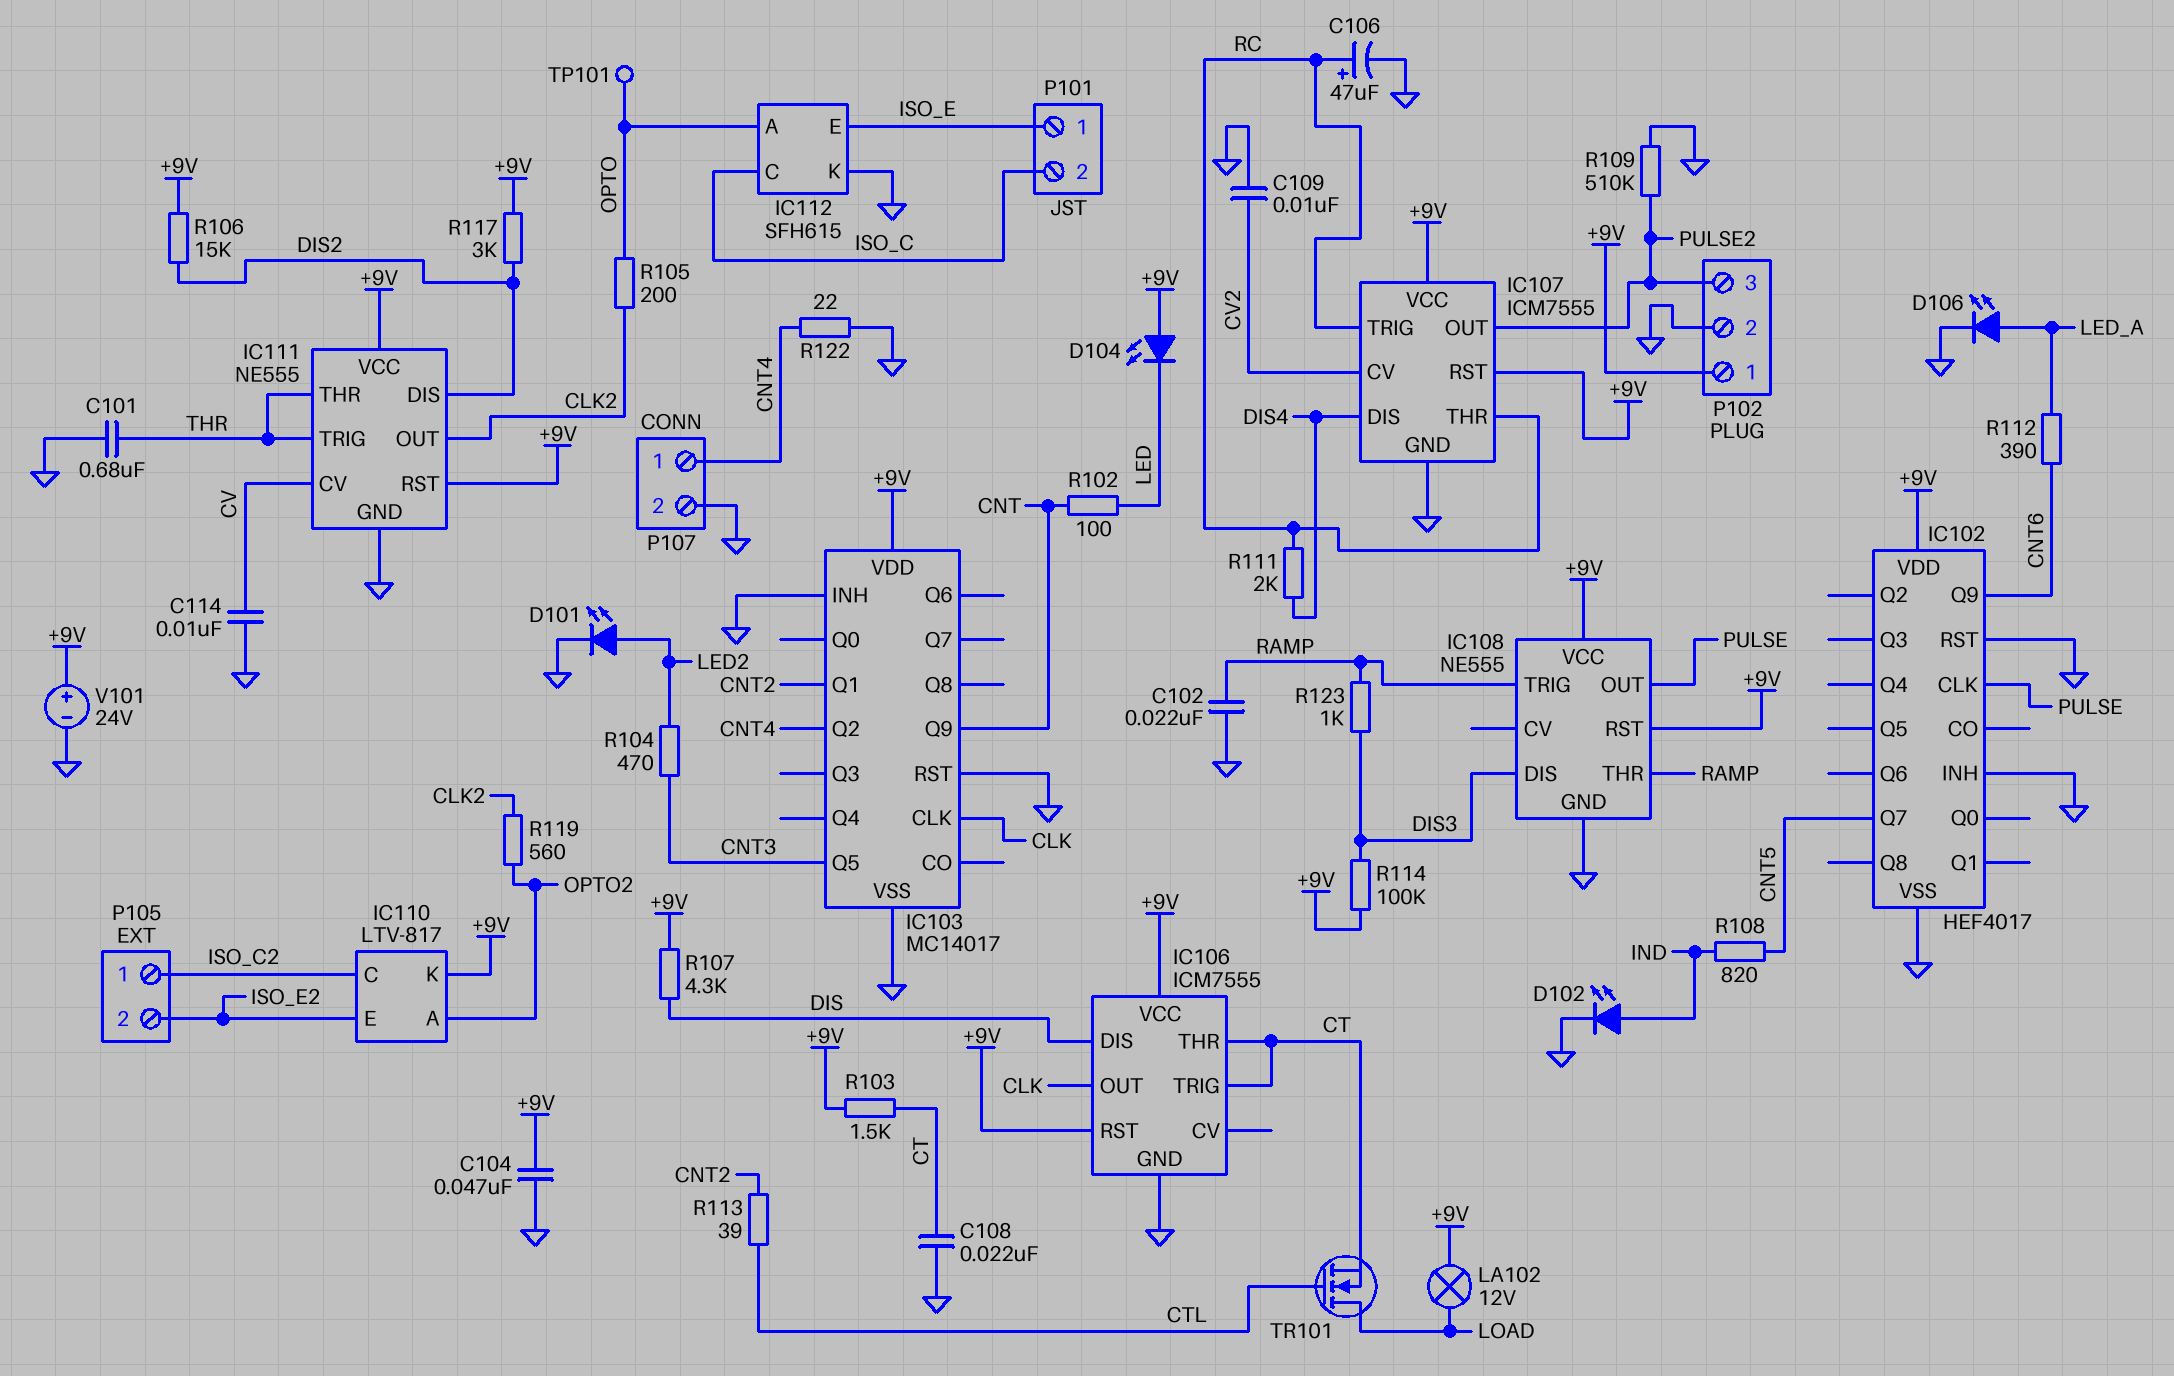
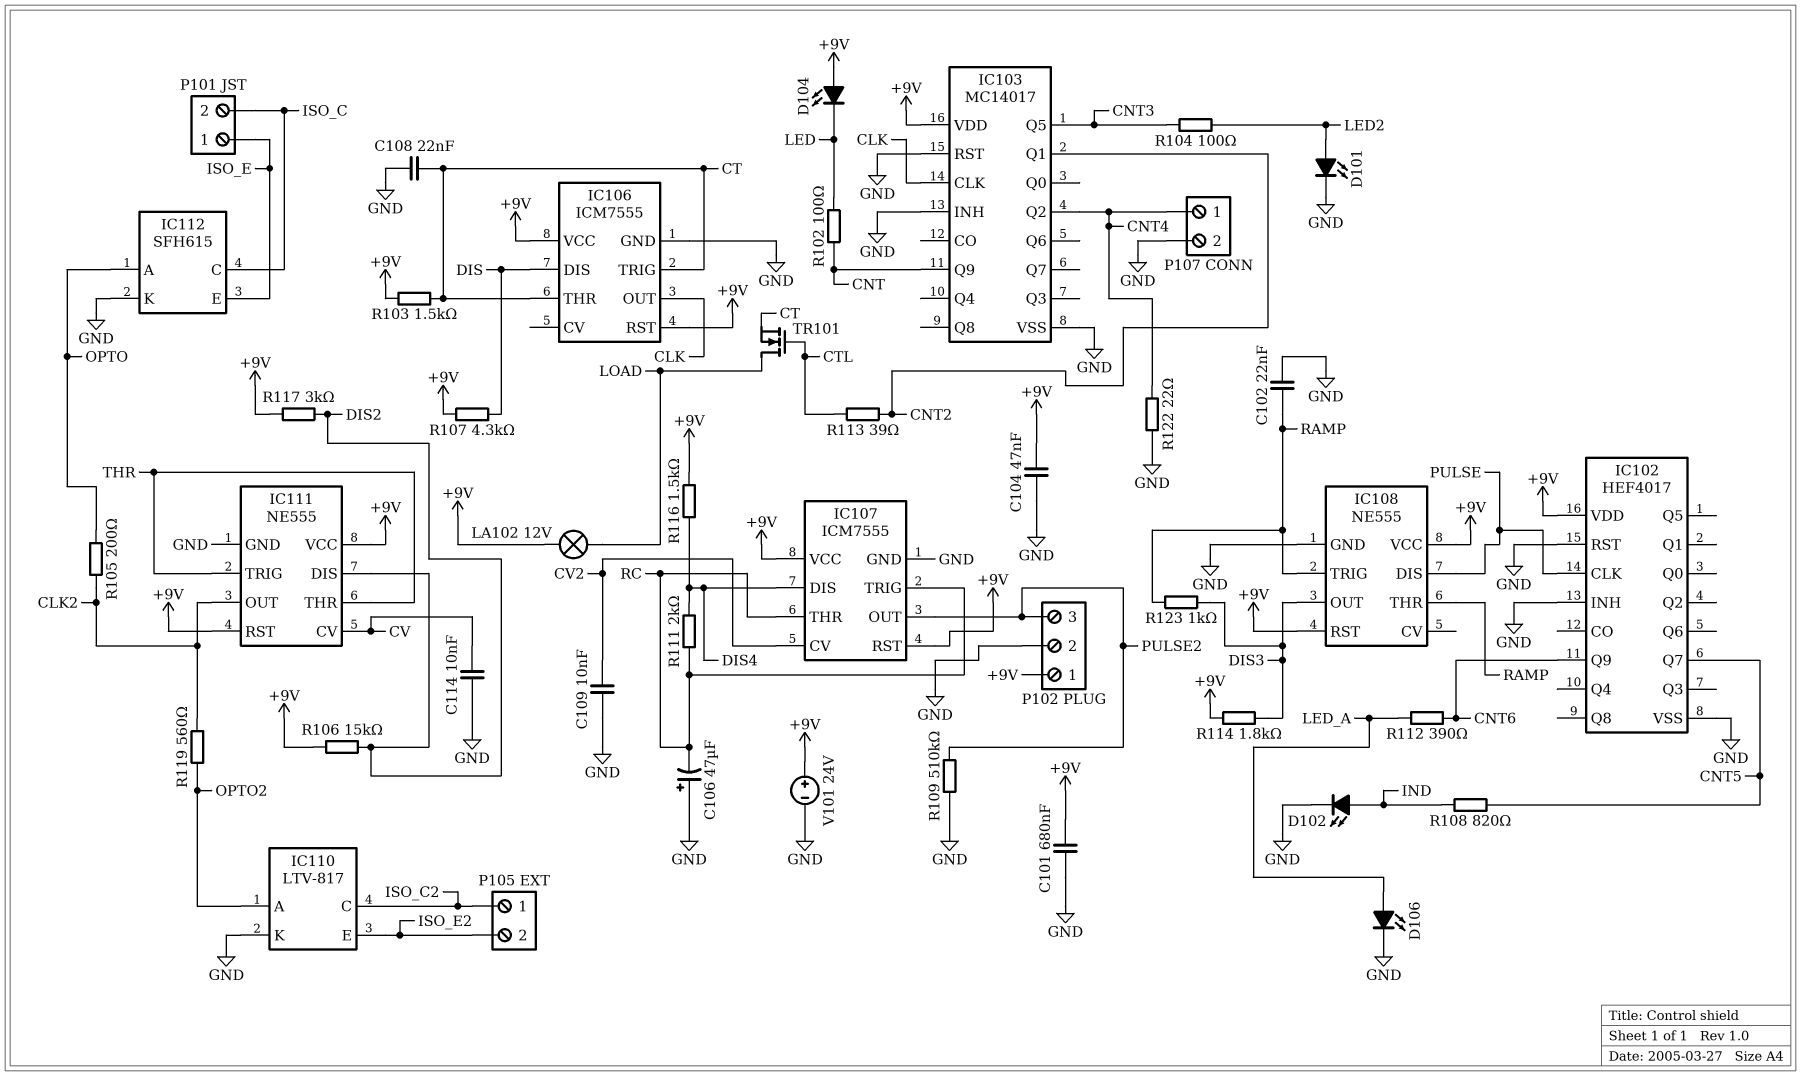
C101: 680nF (GND, THR) -> 680nF (+9V, GND)
C106: 47uF (plus RC, minus GND) -> 47uF (plus GND, minus RC)
IC108 pin DIS: DIS3 -> PULSE
IC108 pin OUT: PULSE -> DIS3
IC110 pin K: +9V -> GND
R104: 470 (CNT3, LED2) -> 100 (CNT3, LED2)
R114: 100k (+9V, DIS3) -> 1.8k (+9V, DIS3)
R116: none -> 1.5k (+9V, DIS4)
TP101: test point (OPTO) -> none

